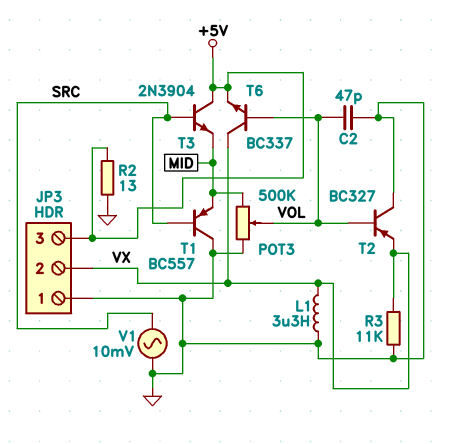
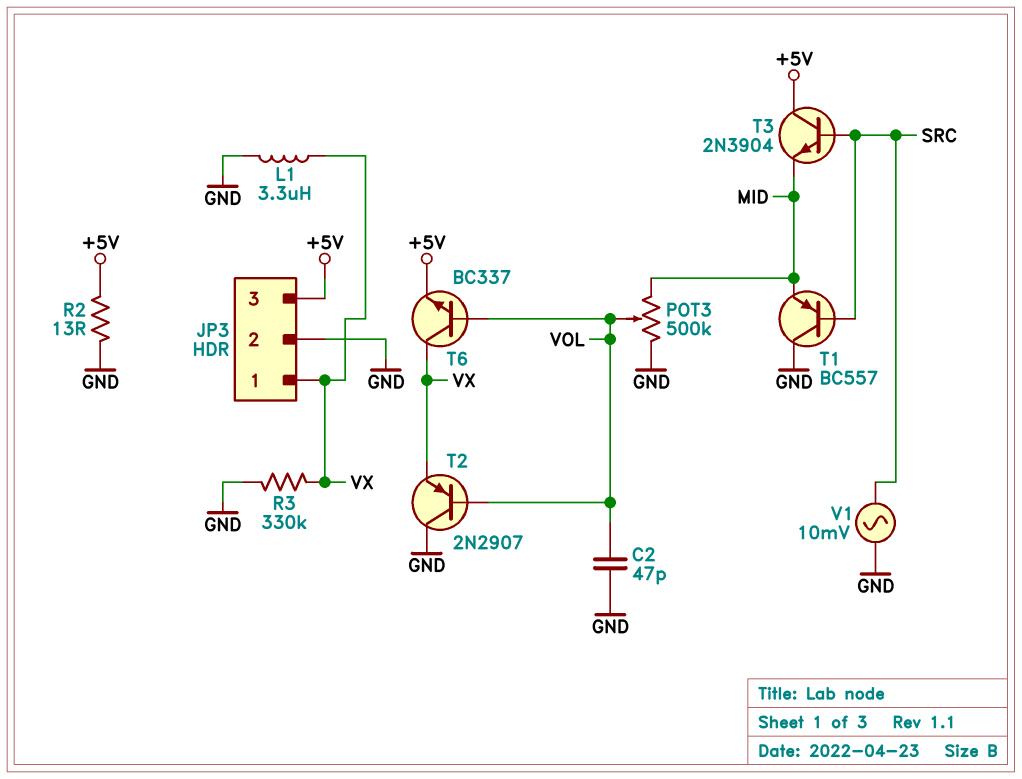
JP3 pin 1: GND -> VX
JP3 pin 2: VX -> GND
R3: 11k (GND, VX) -> 330k (GND, VX)
T2: PNP BC327 (B VOL, C GND, E VX) -> PNP 2N2907 (B VOL, C GND, E VX)

